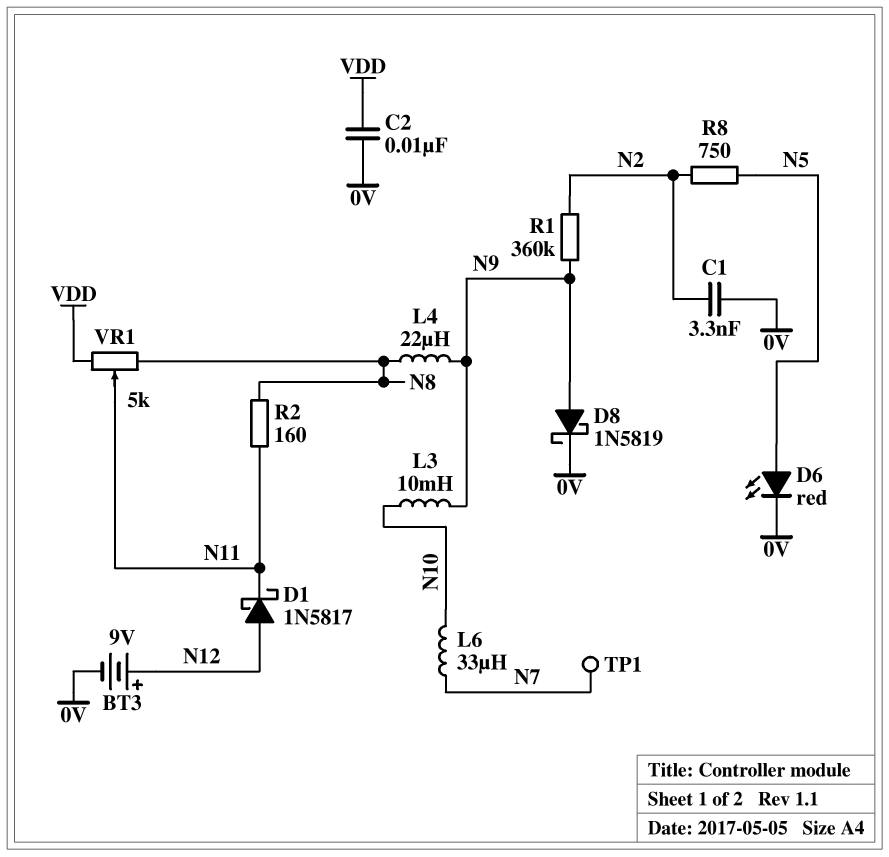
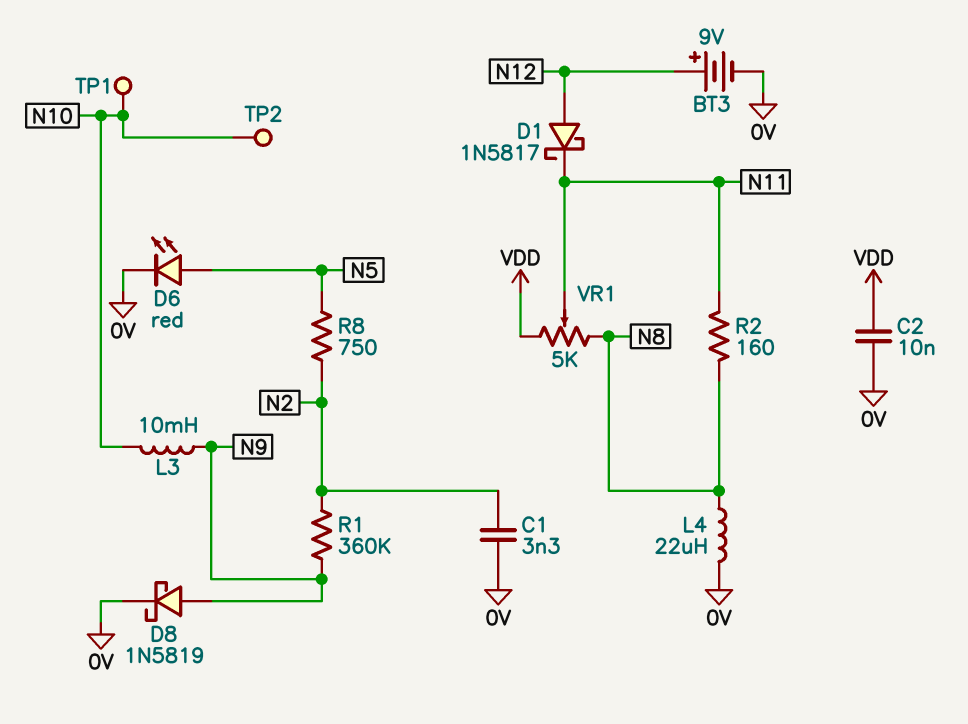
L4: 22uH (N8, N9) -> 22uH (0V, N8)
L6: 33uH (N7, N10) -> none
TP1: test point (N7) -> test point (N10)
TP2: none -> test point (N10)

